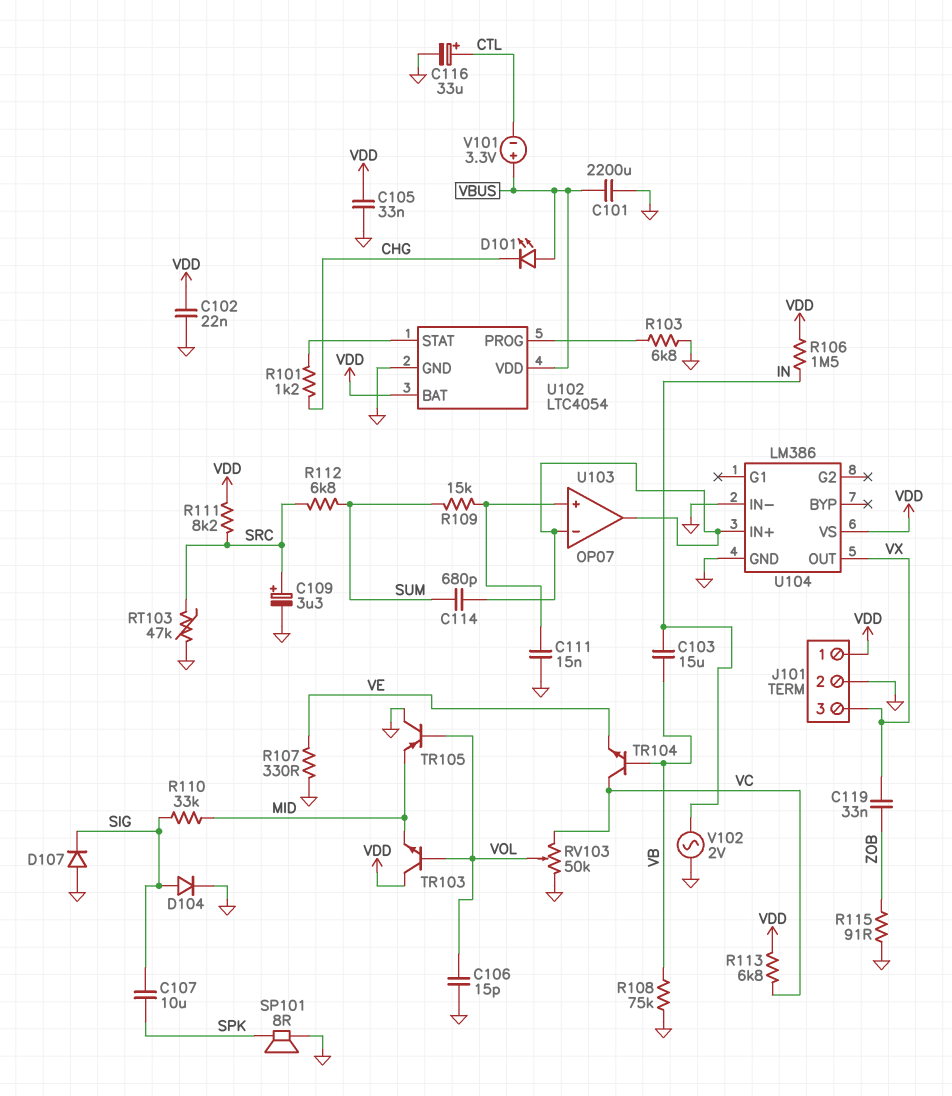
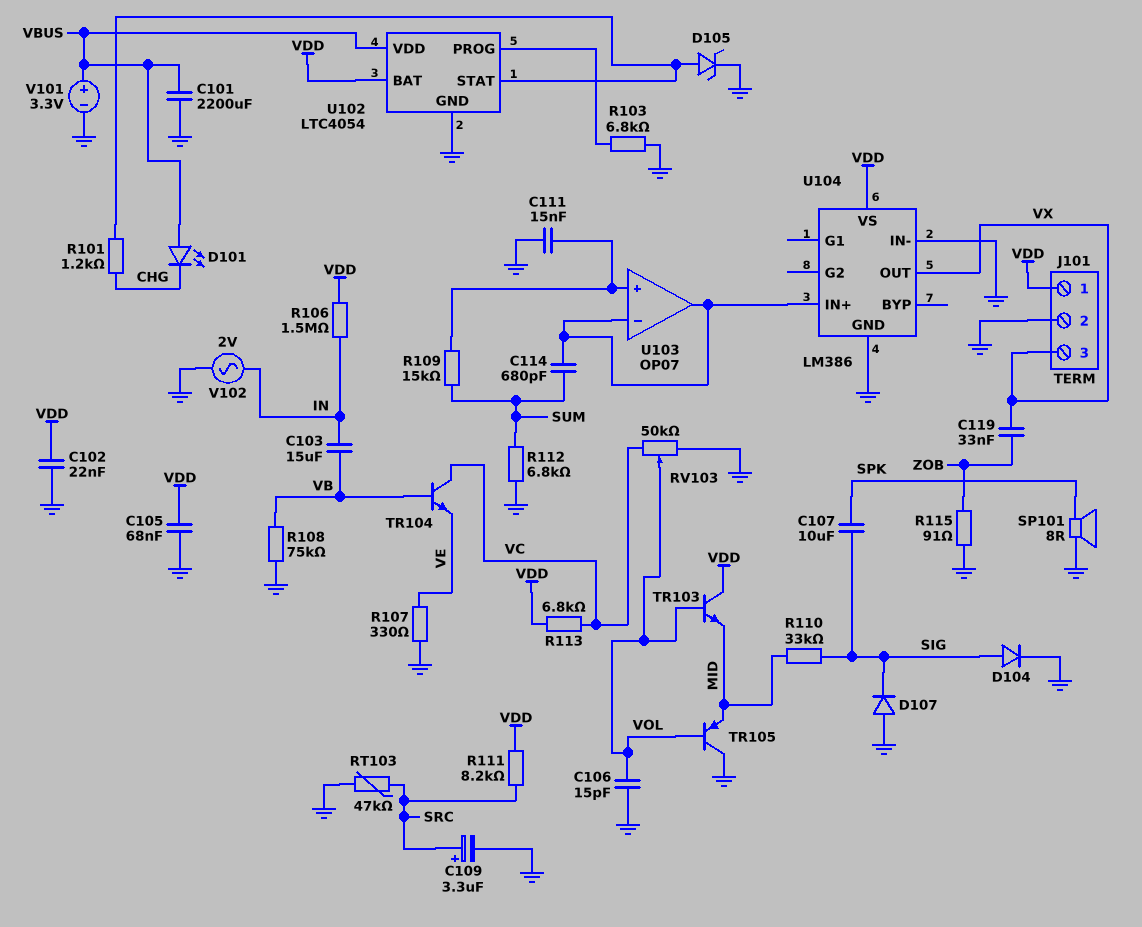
C105: 33nF (GND, VDD) -> 68nF (GND, VDD)
C116: 33uF (plus CTL, minus GND) -> none
D105: none -> zener (A U102/STAT, K GND)
R112: 6.8k (SRC, SUM) -> 6.8k (GND, SUM)
V101: 3.3V (plus VBUS, minus CTL) -> 3.3V (plus VBUS, minus GND)

